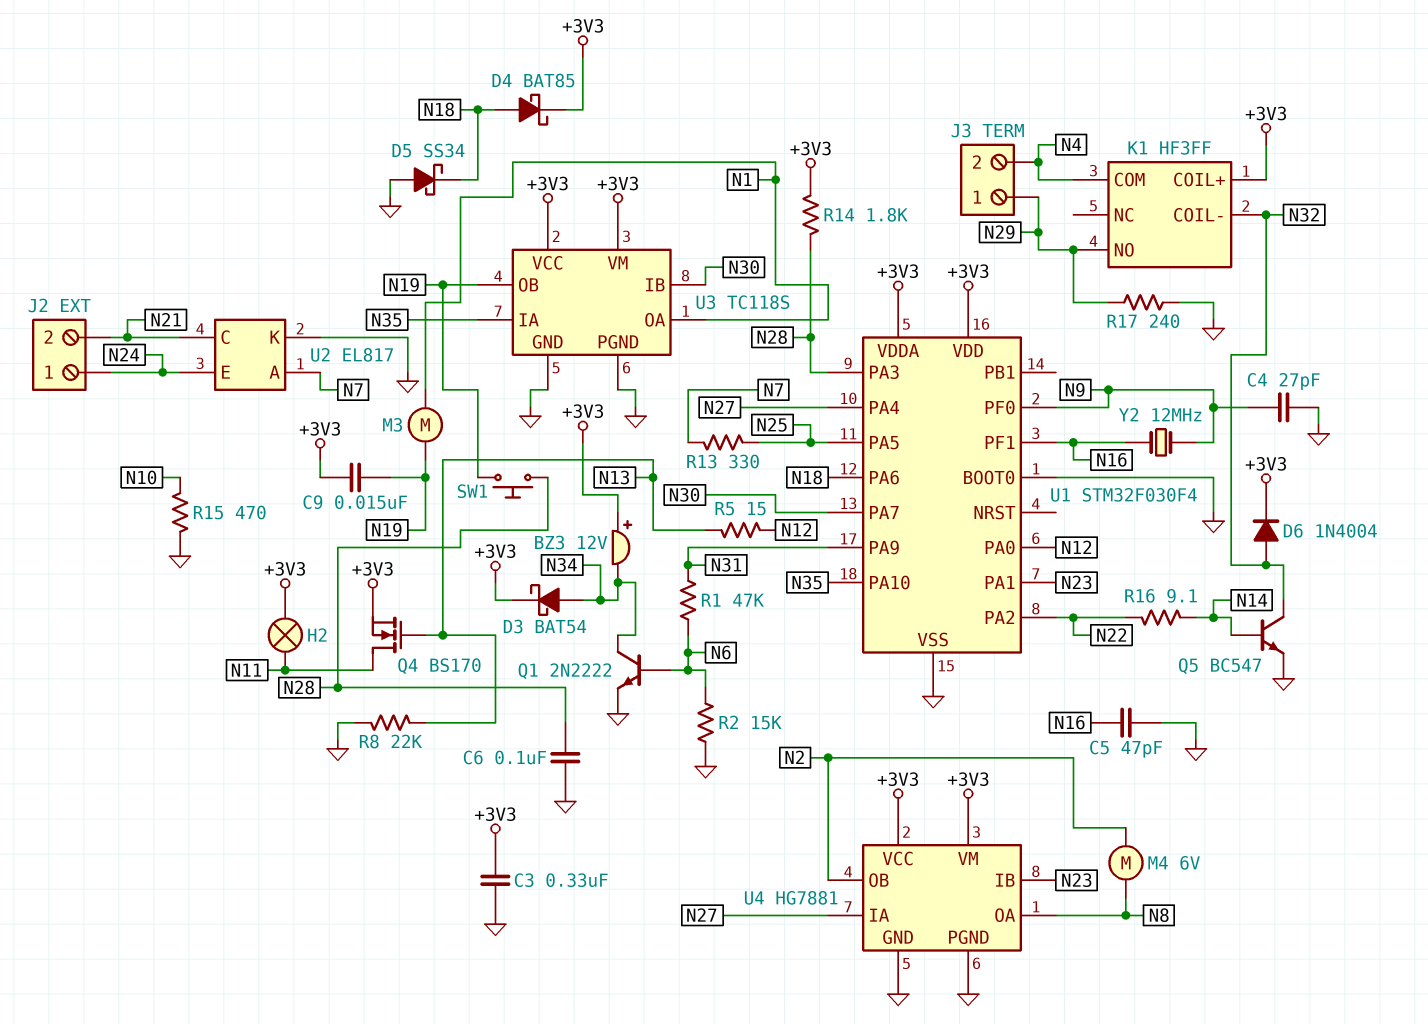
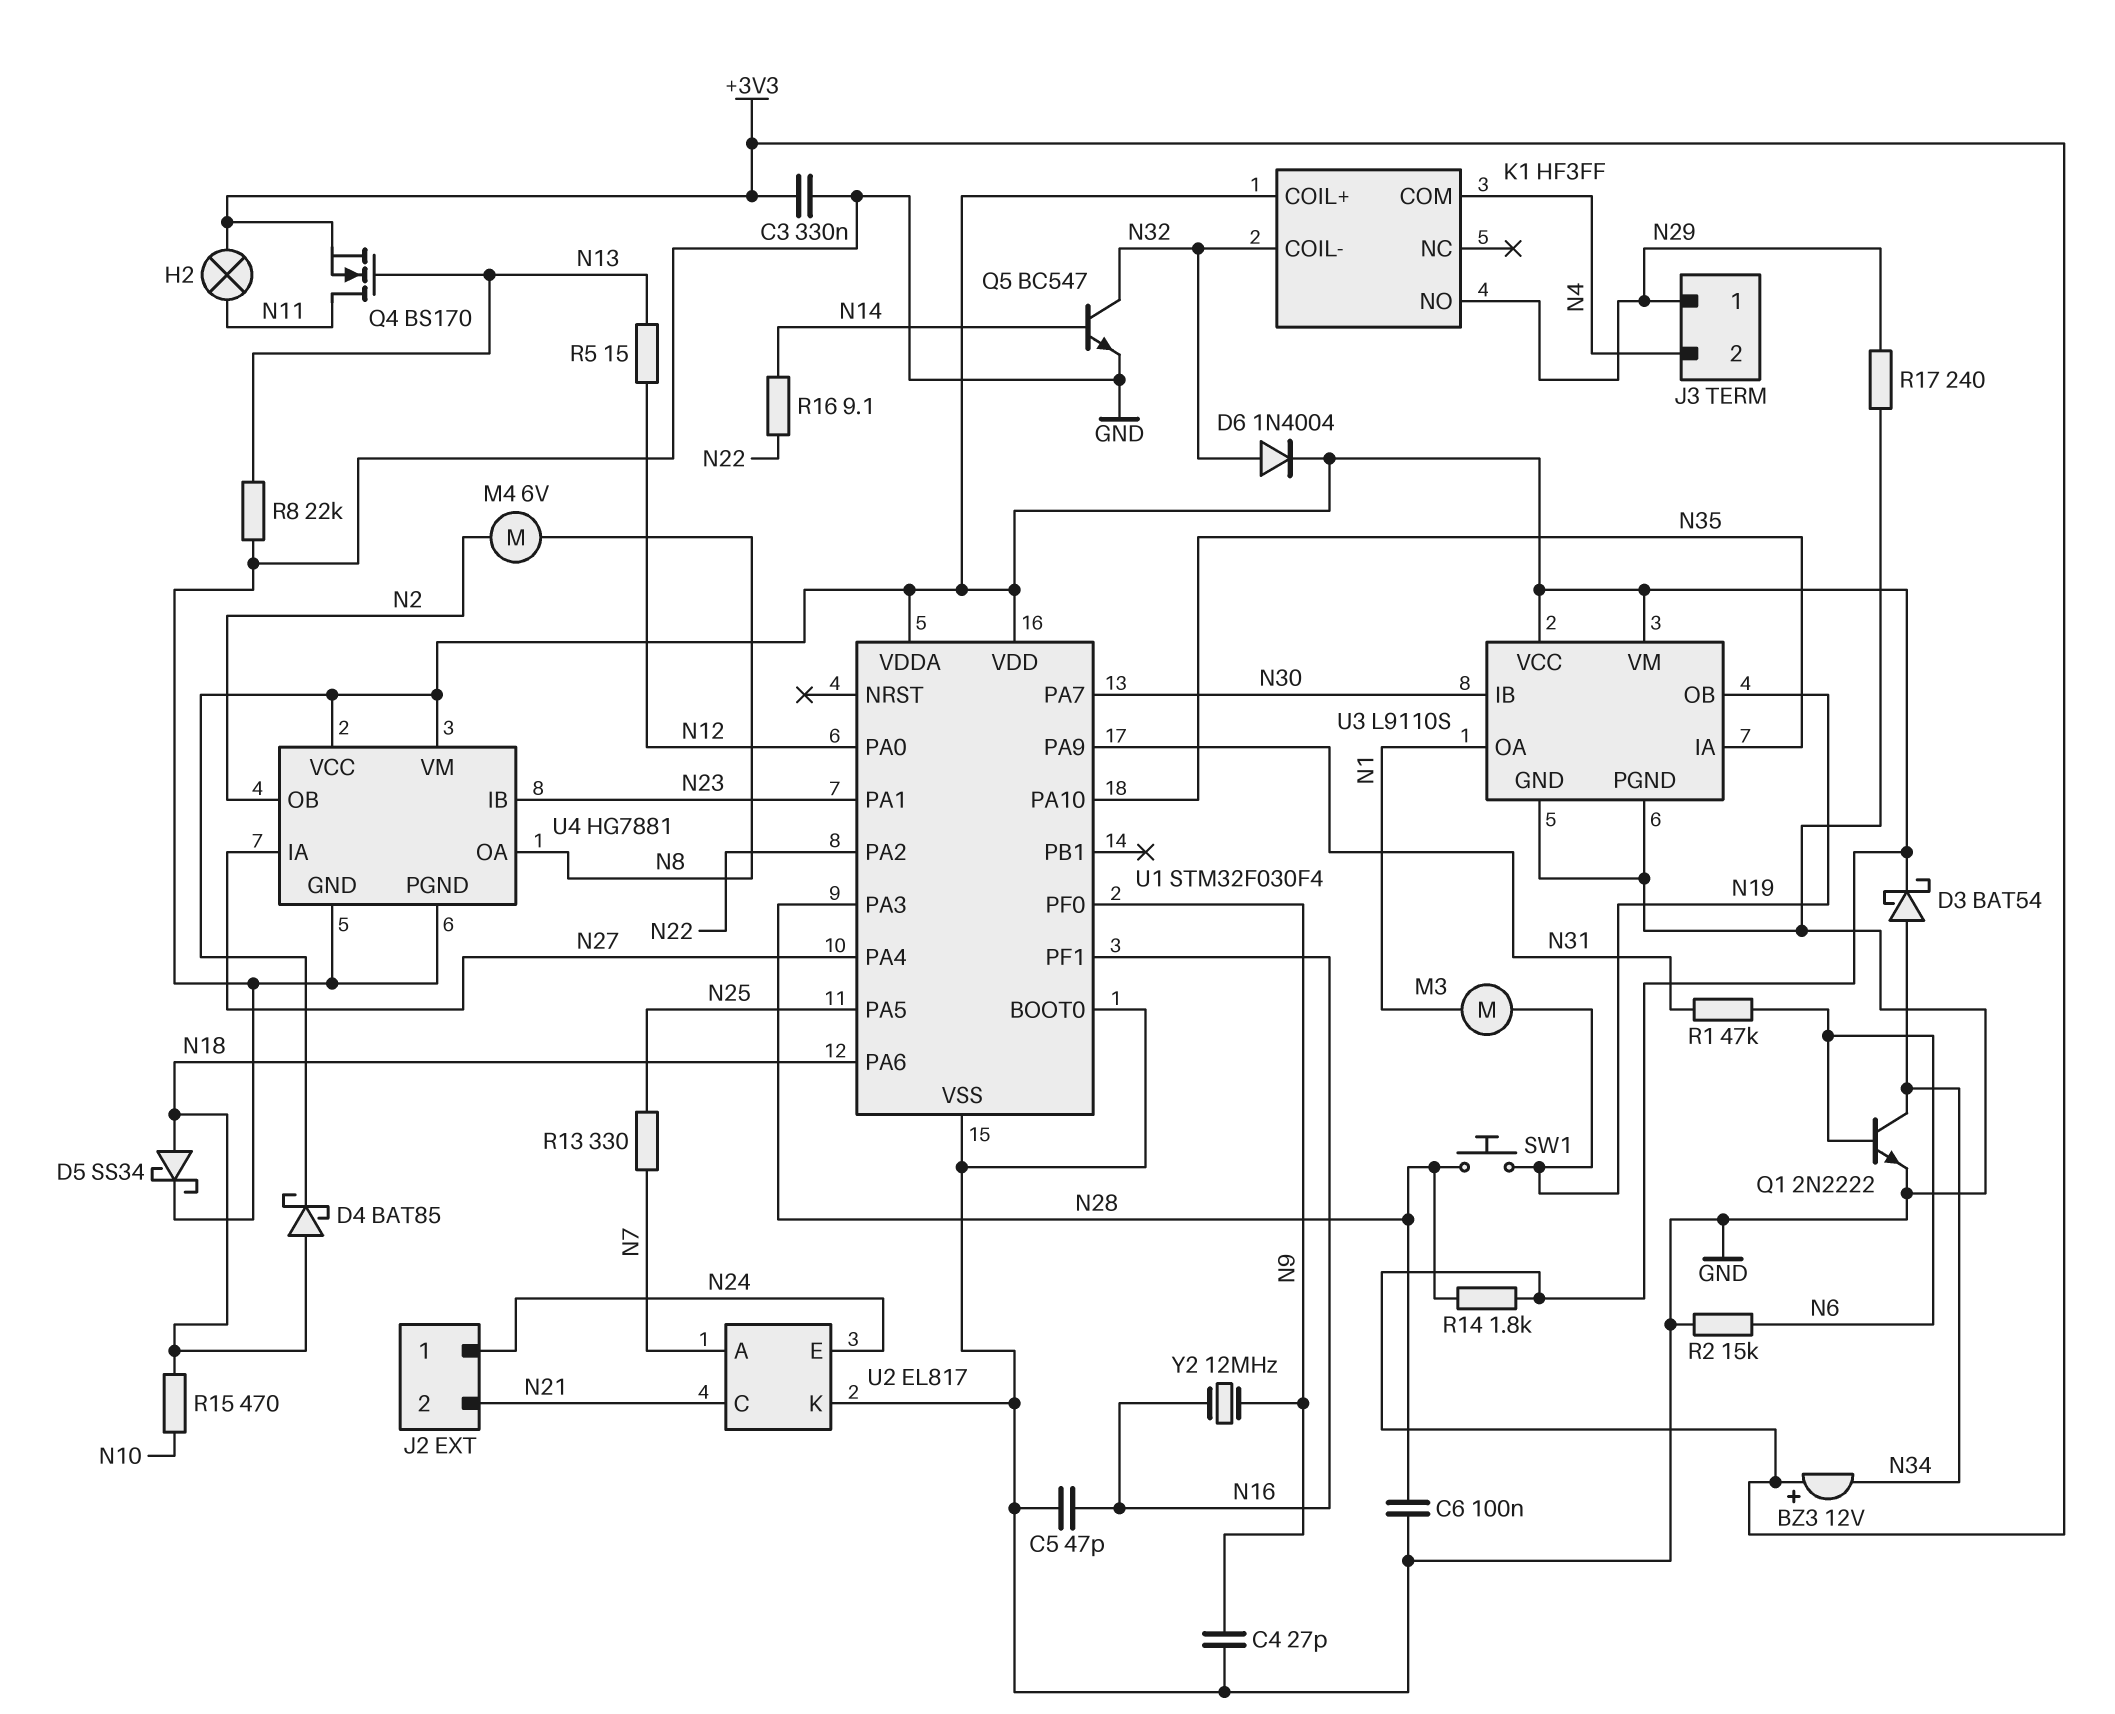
C9: 15nF (+3V3, N19) -> none
D5: schottky SS34 (A GND, K N18) -> schottky SS34 (A N18, K GND)
R15: 470 (GND, N10) -> 470 (N10, N18)
U3: TC118S -> L9110S

